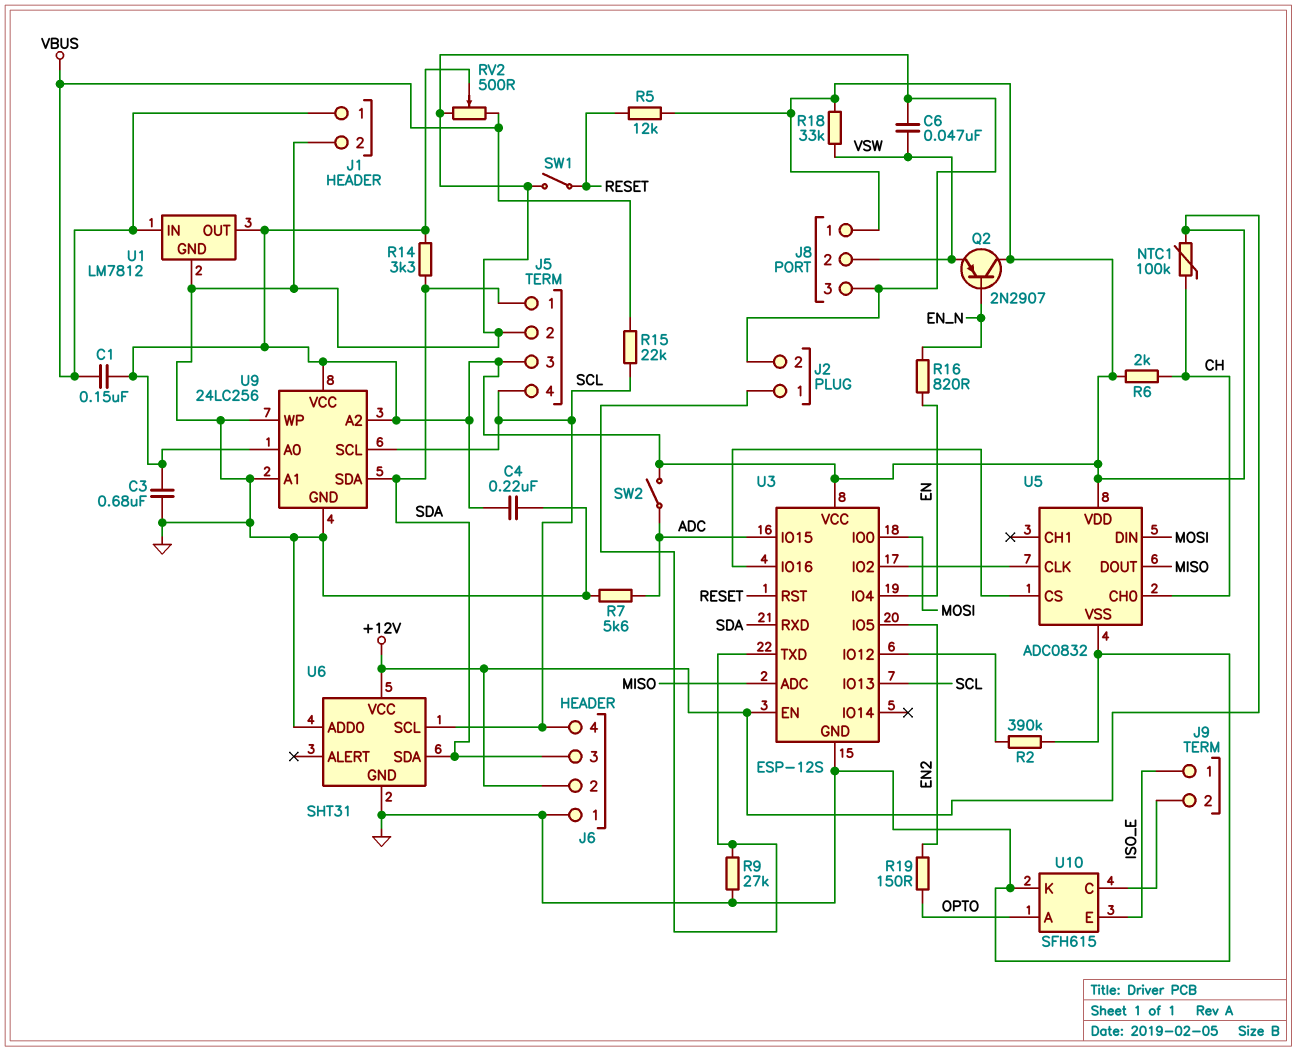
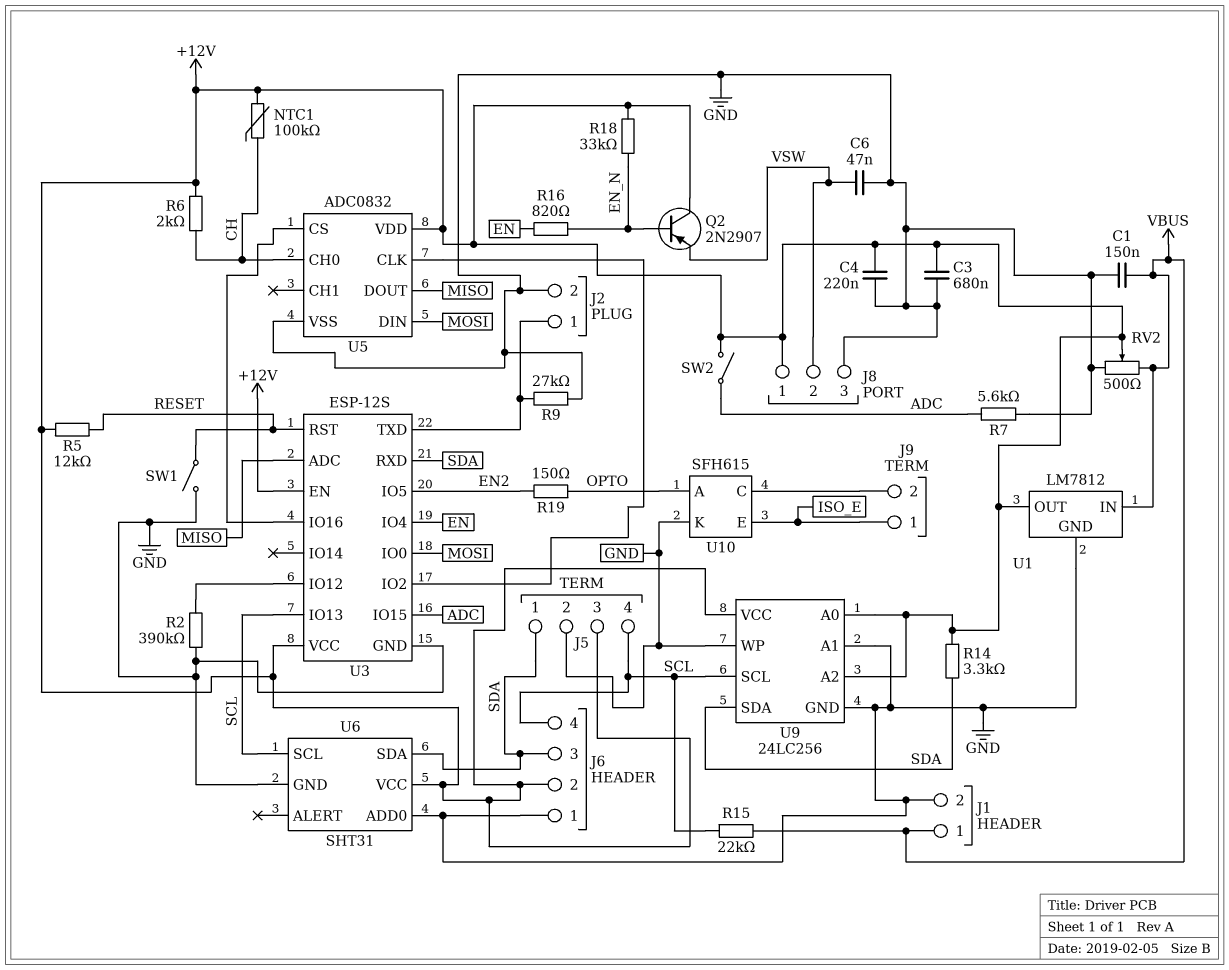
C1: 150nF (+12V, VBUS) -> 150nF (GND, VBUS)
R18: 33k (+12V, VSW) -> 33k (+12V, EN_N)

